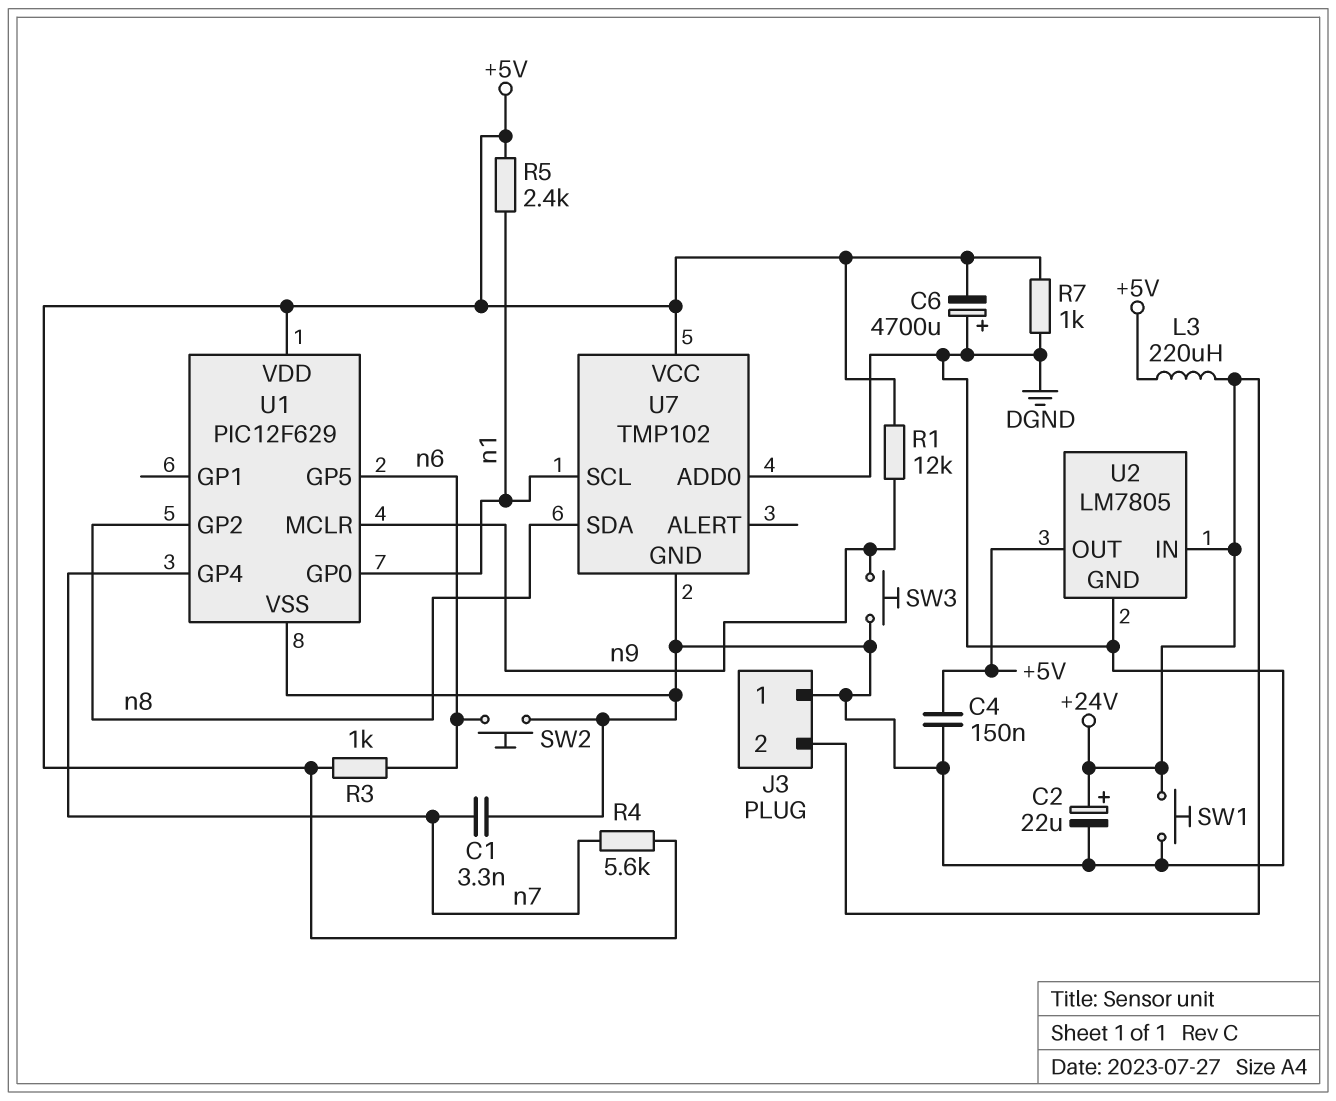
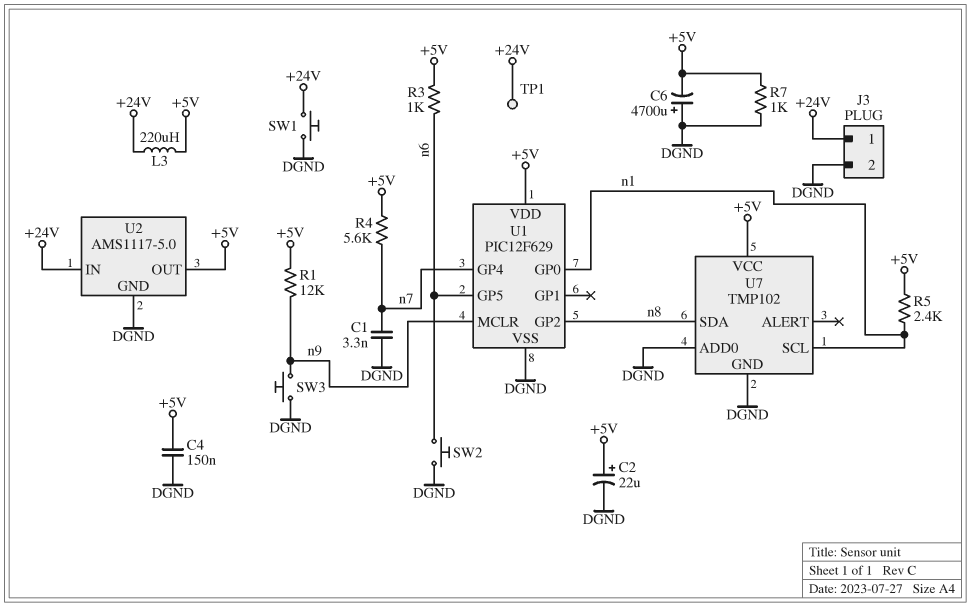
C2: 22uF (plus +24V, minus DGND) -> 22uF (plus +5V, minus DGND)
J3 pin 1: DGND -> +24V
J3 pin 2: +24V -> DGND
TP1: none -> test point (+24V)
U2: LM7805 -> AMS1117-5.0

